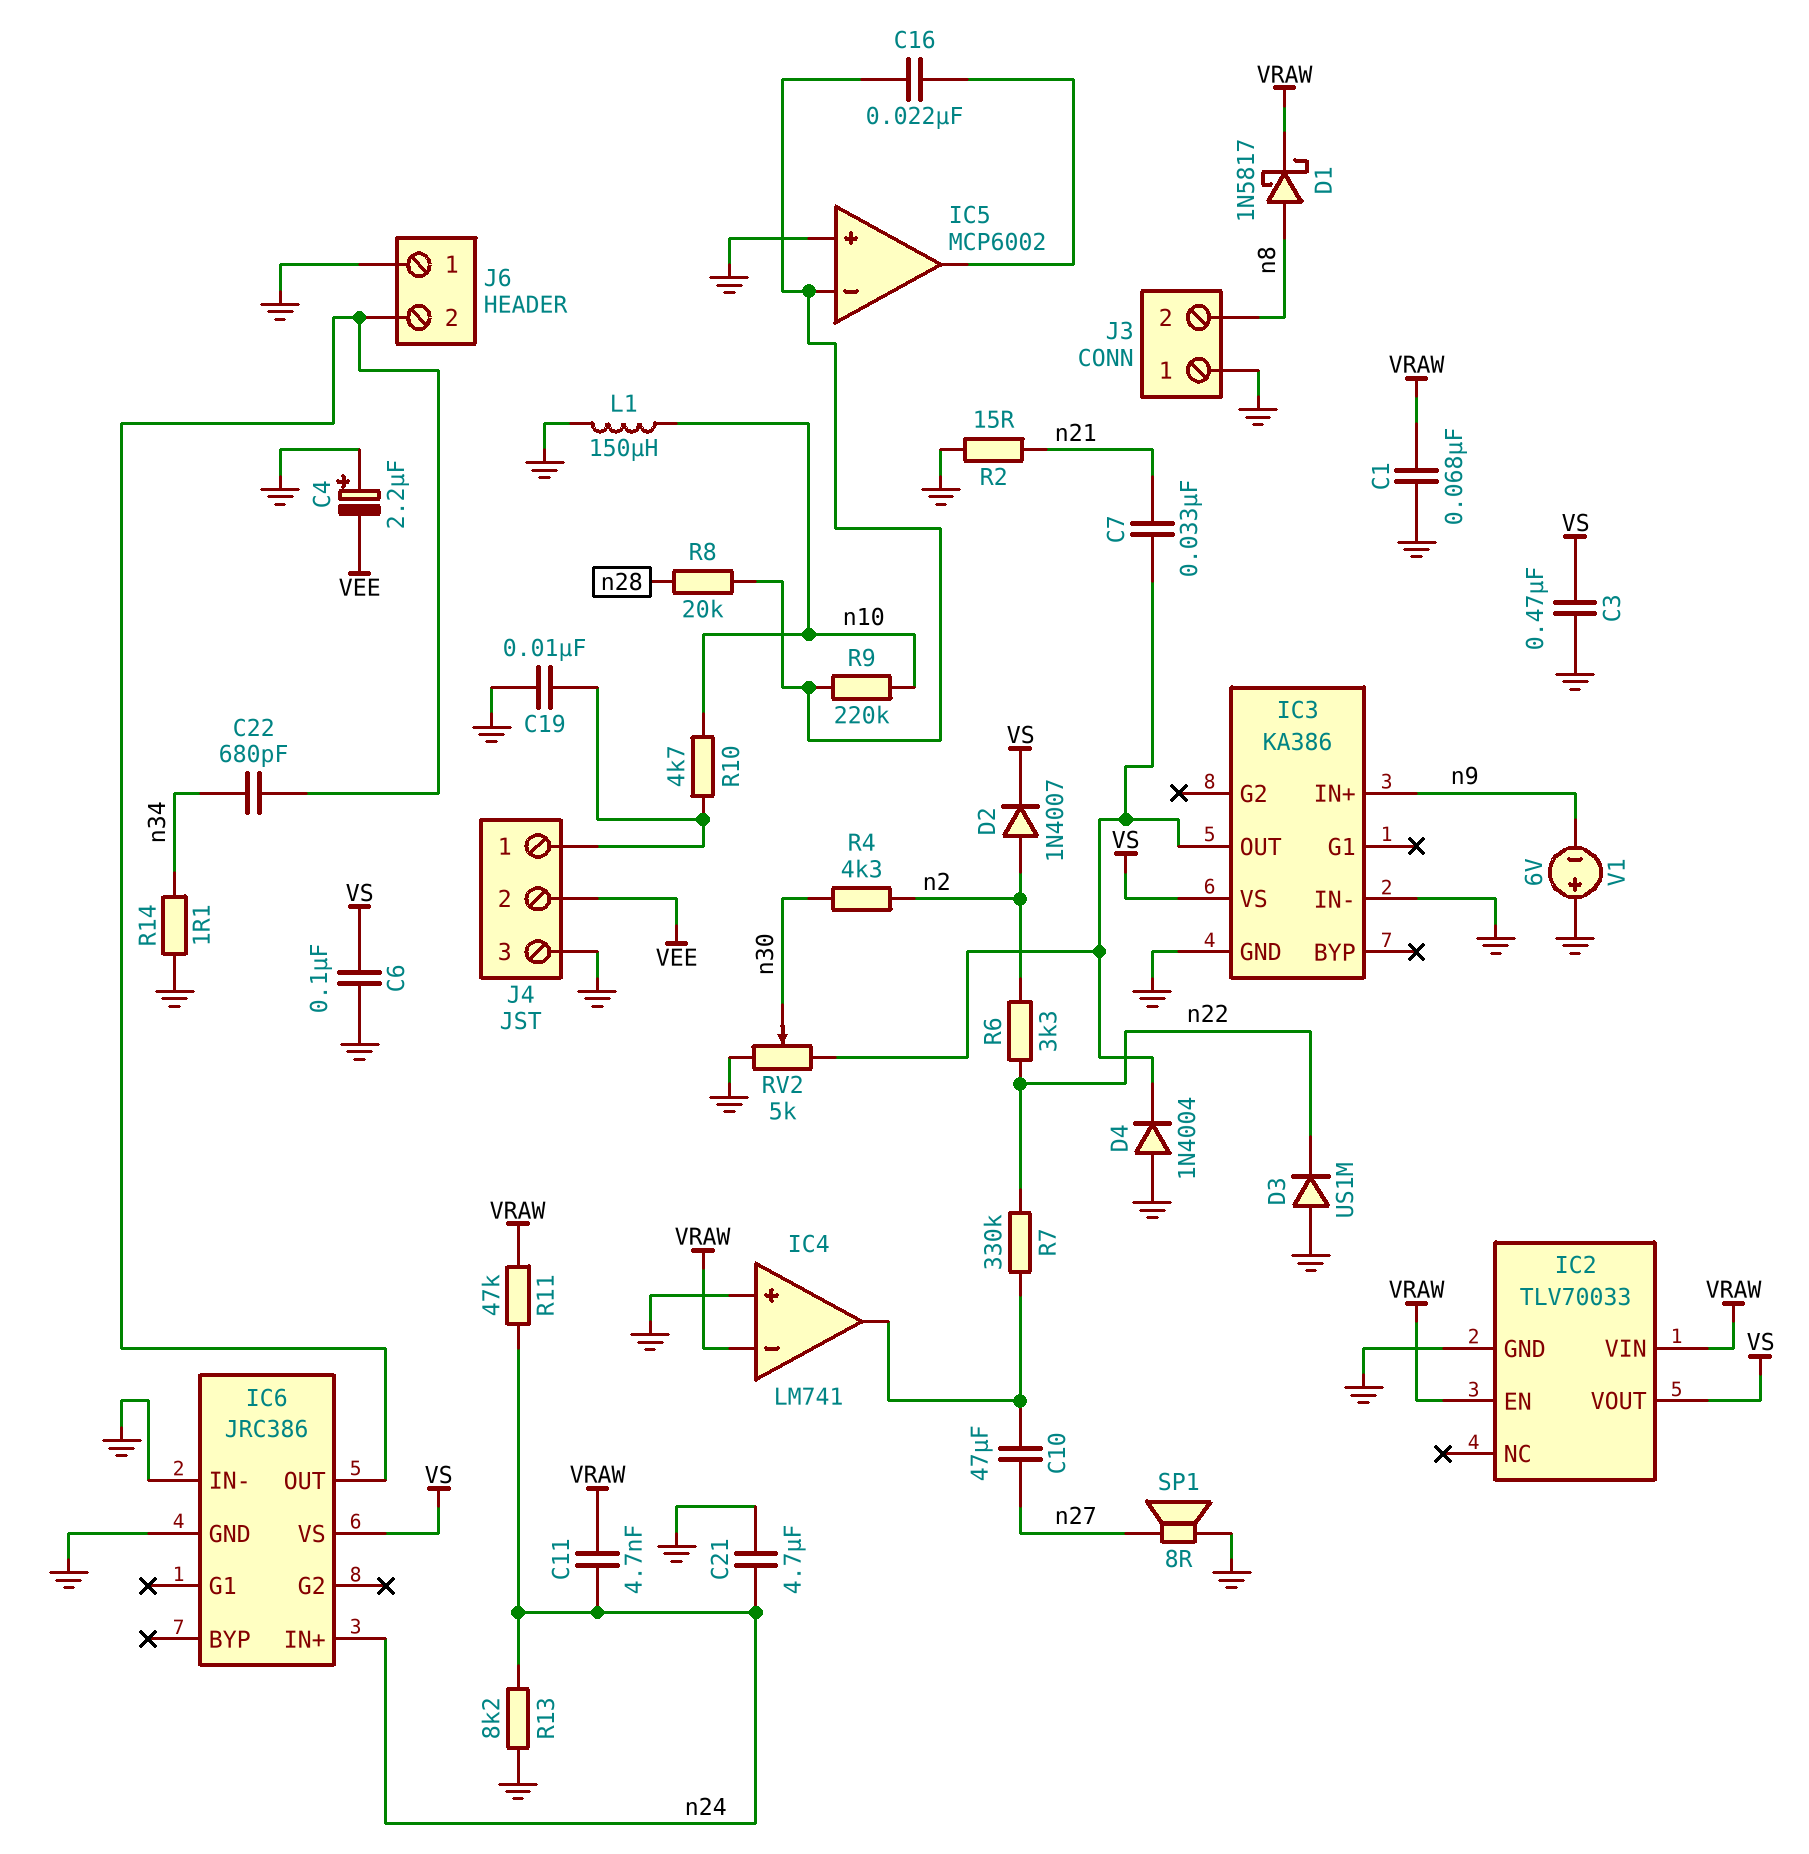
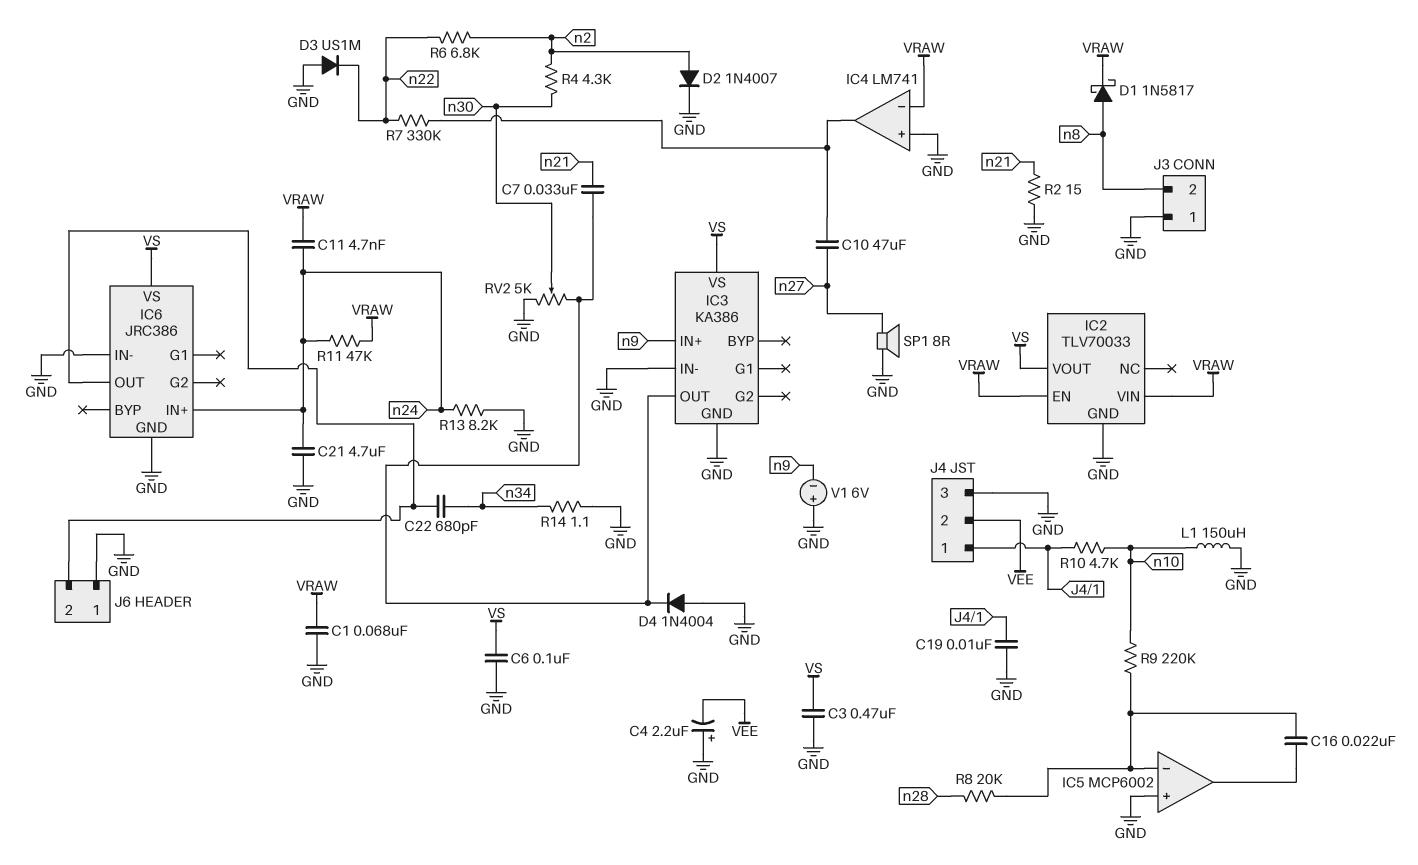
D2: diode 1N4007 (A n2, K VS) -> diode 1N4007 (A n2, K GND)
R6: 3.3k (n2, n22) -> 6.8k (n2, n22)

